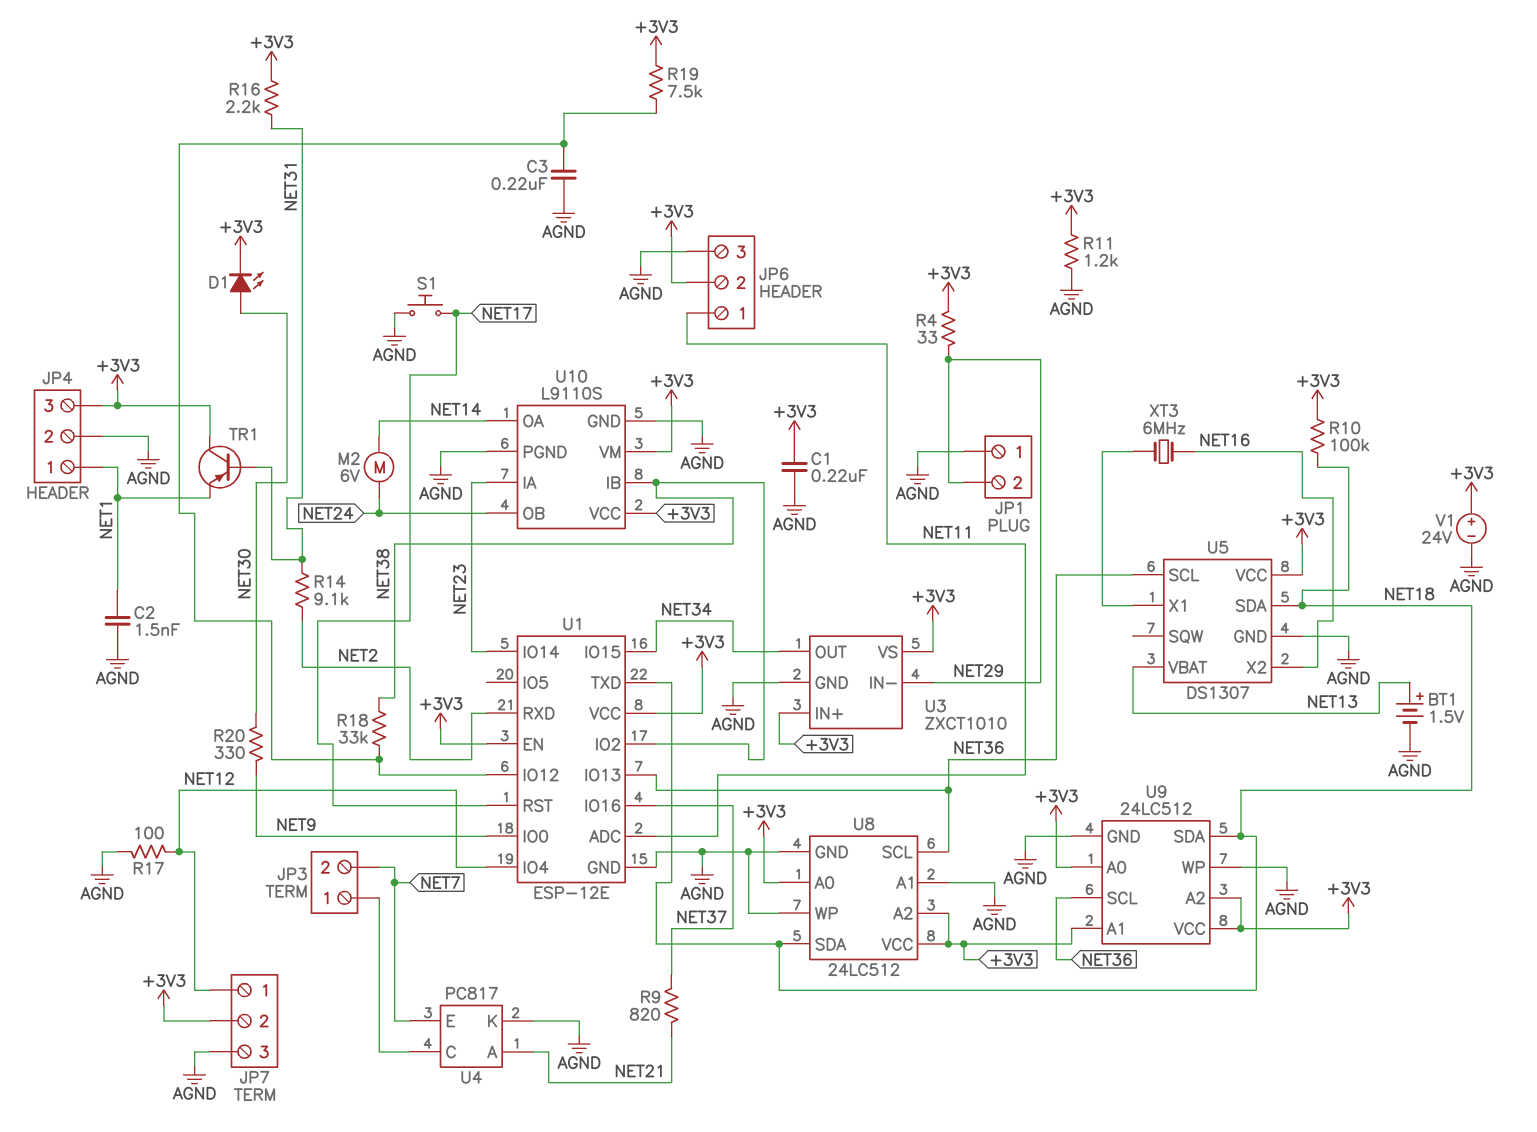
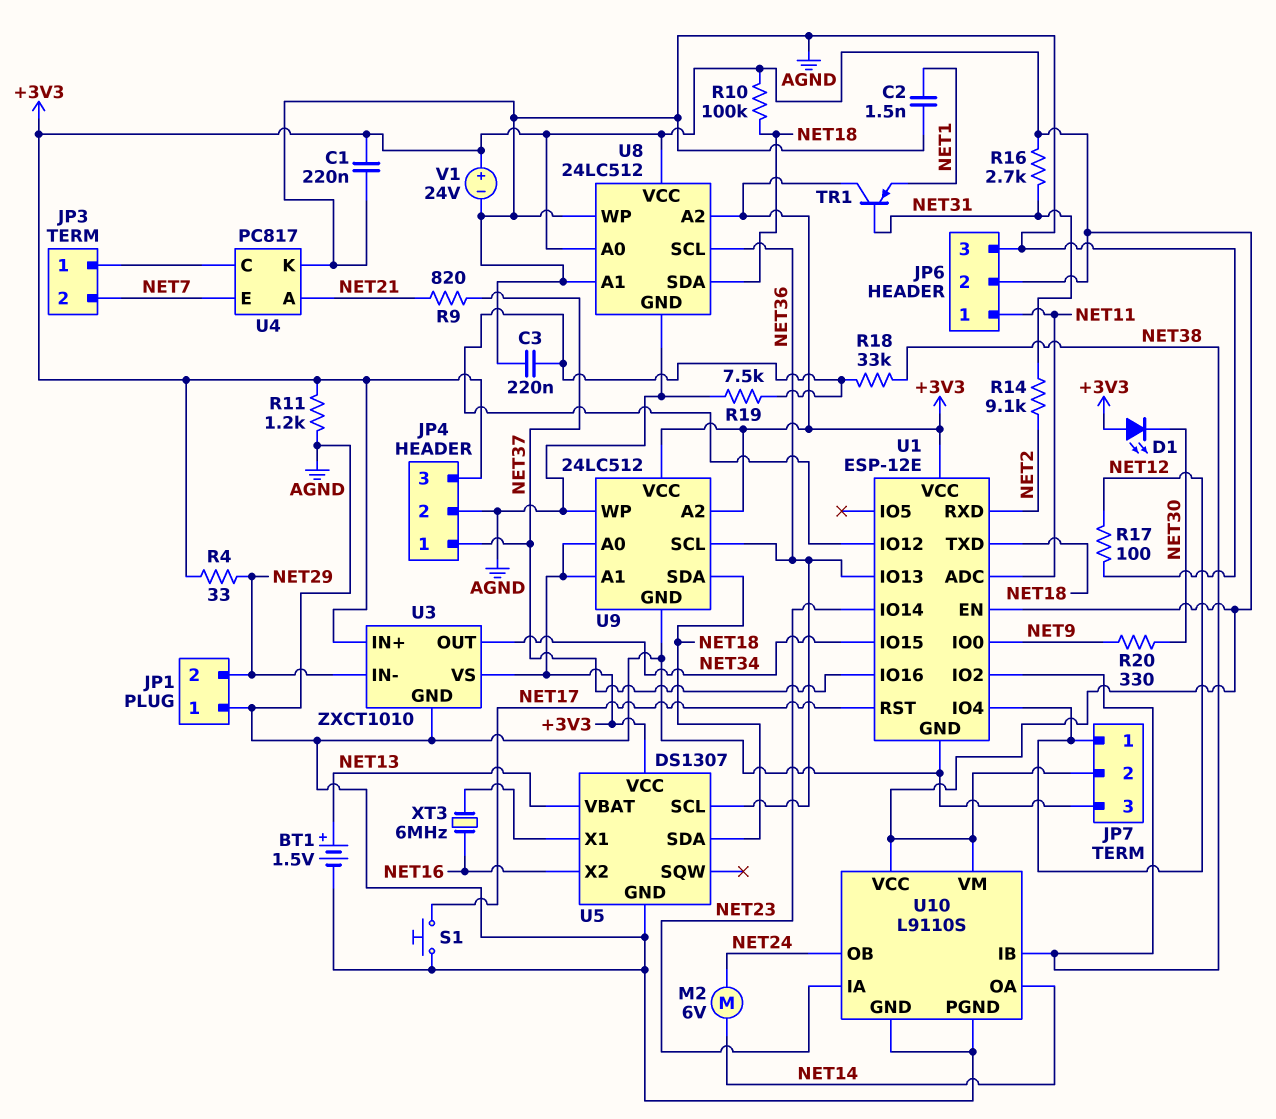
D1: LED (A NET30, K +3V3) -> LED (A +3V3, K NET30)
JP4 pin 1: NET1 -> NET37
R16: 2.2k (+3V3, NET31) -> 2.7k (+3V3, NET31)
R19: 7.5k (+3V3, U1/IO12) -> 7.5k (AGND, U1/IO12)

